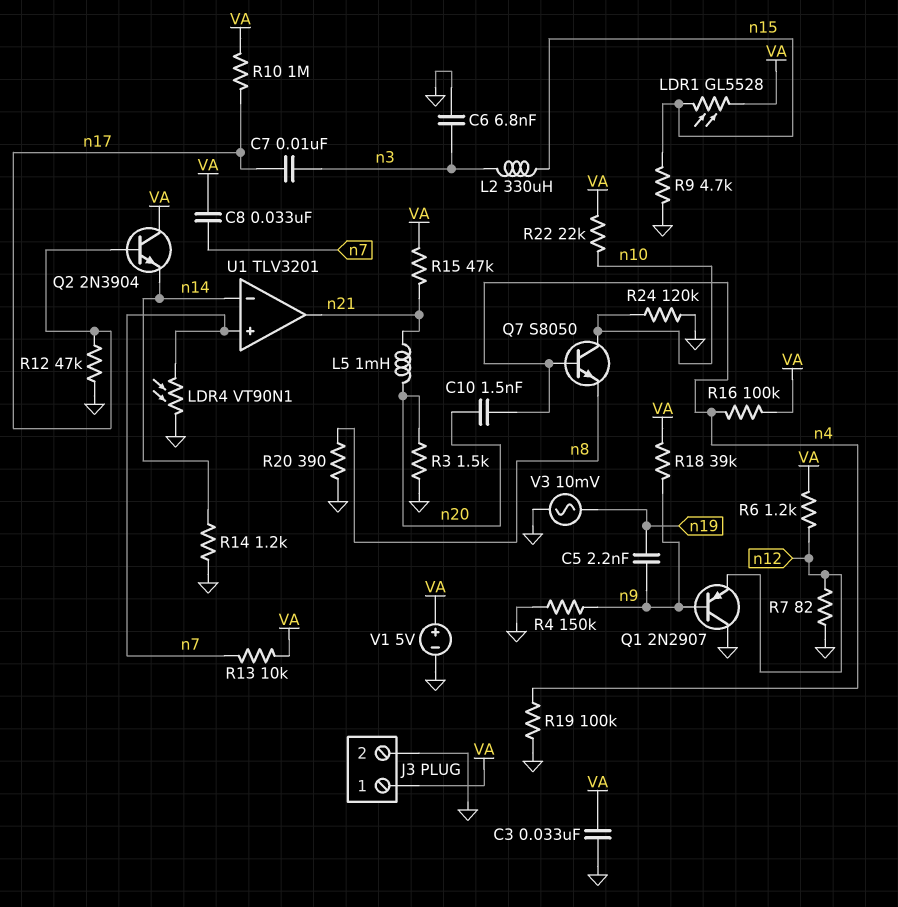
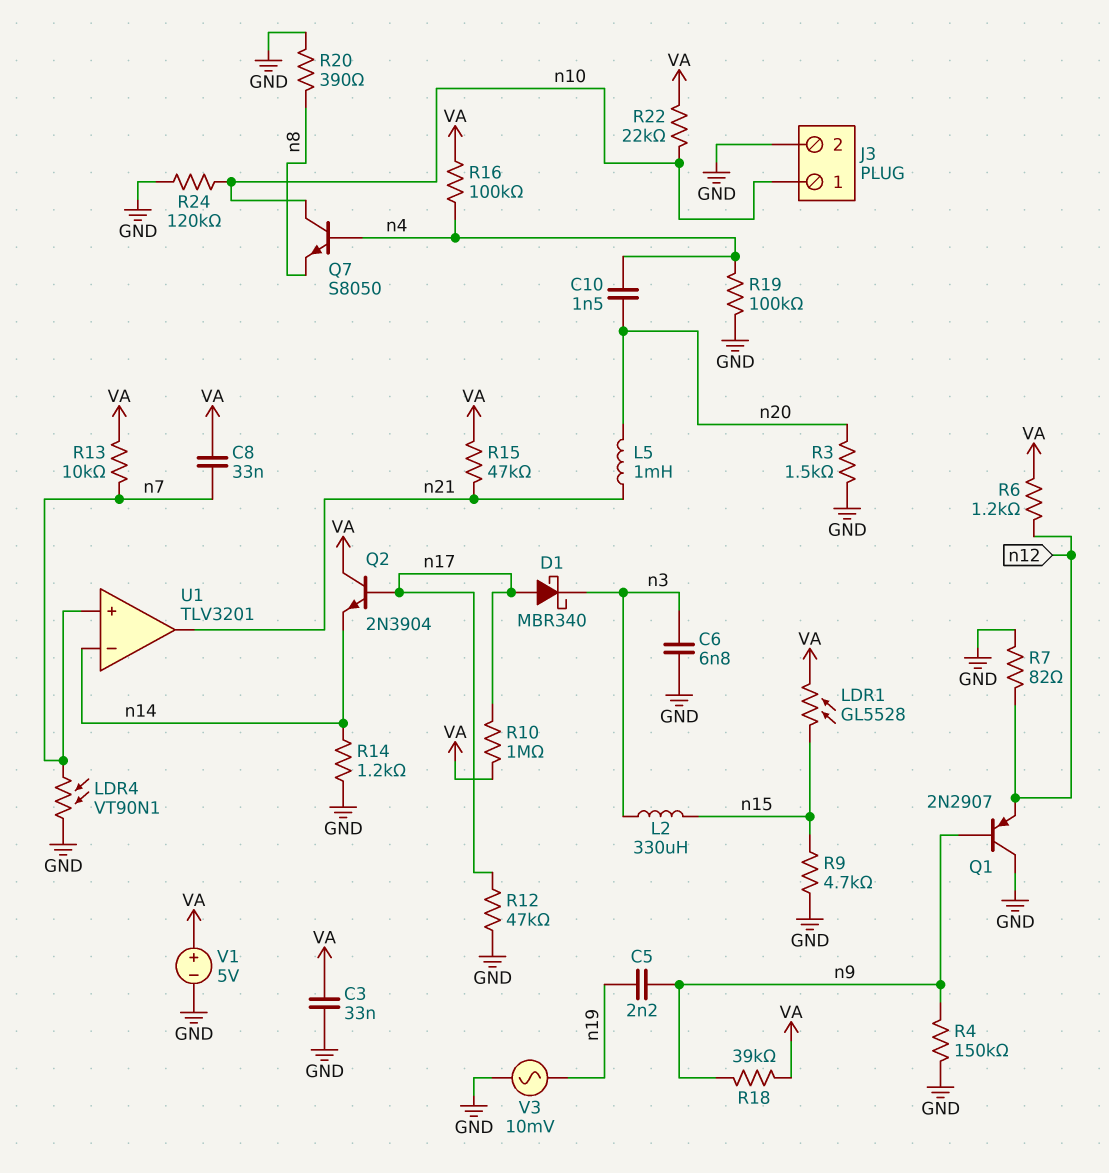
C7: 10nF (n3, n17) -> none
D1: none -> schottky MBR340 (A n17, K n3)
J3 pin 1: VA -> n10

